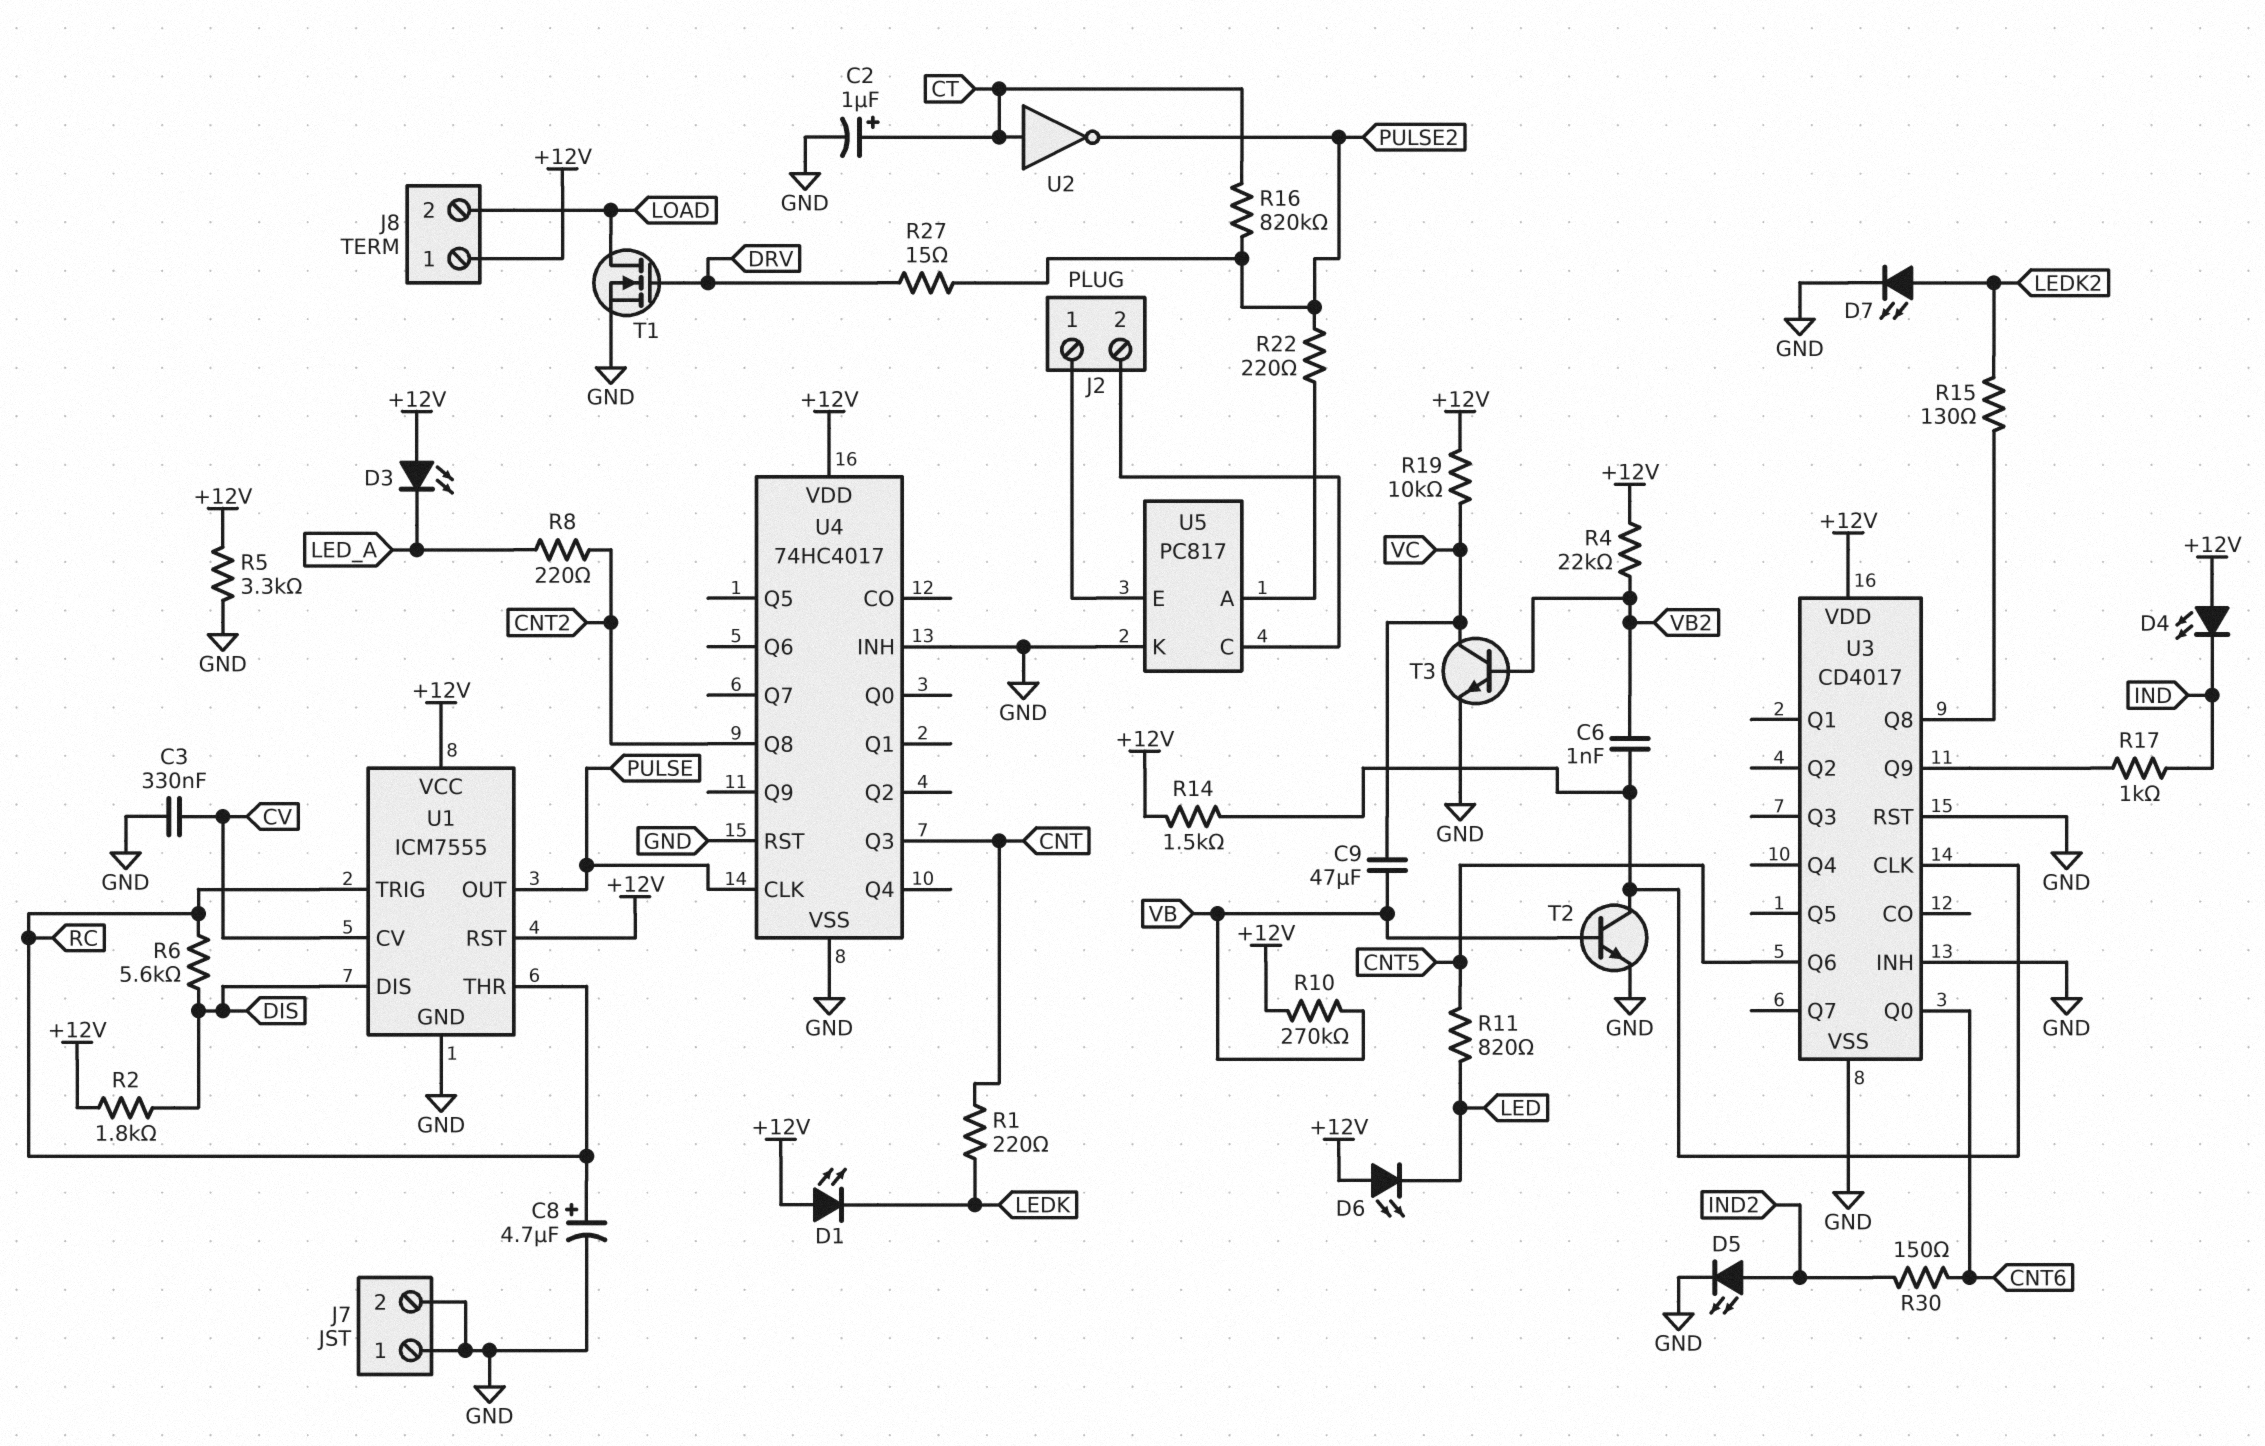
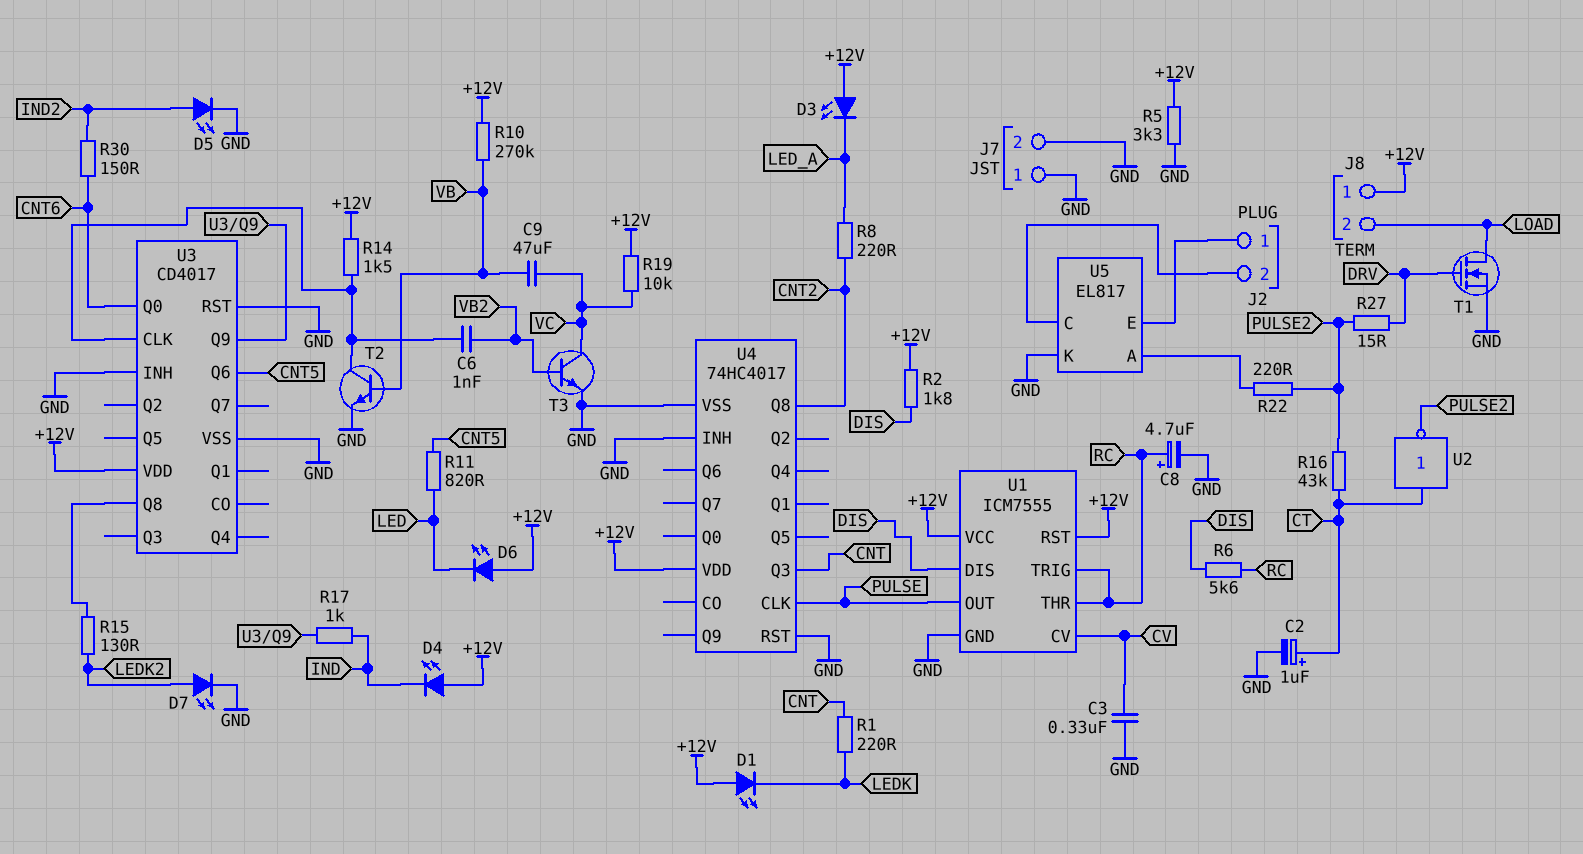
R4: 22k (+12V, VB2) -> none
R16: 820k (CT, PULSE2) -> 43k (CT, PULSE2)
U5: PC817 -> EL817

